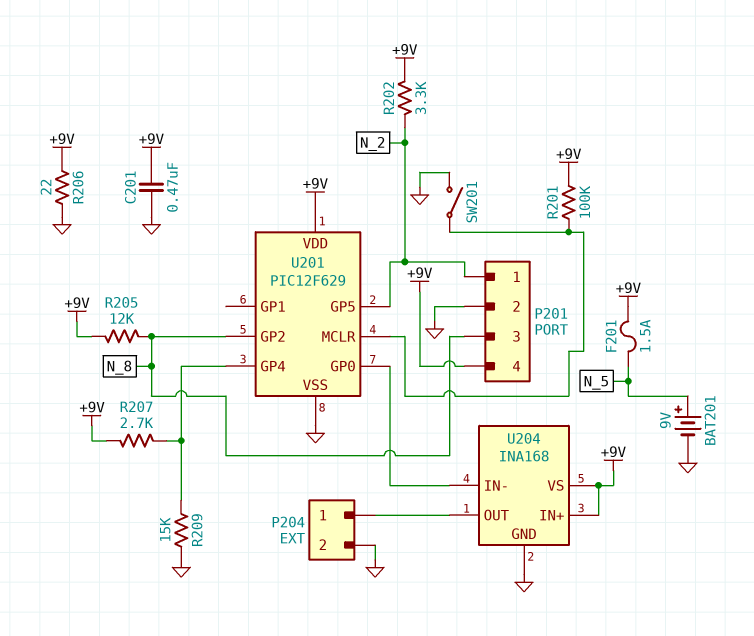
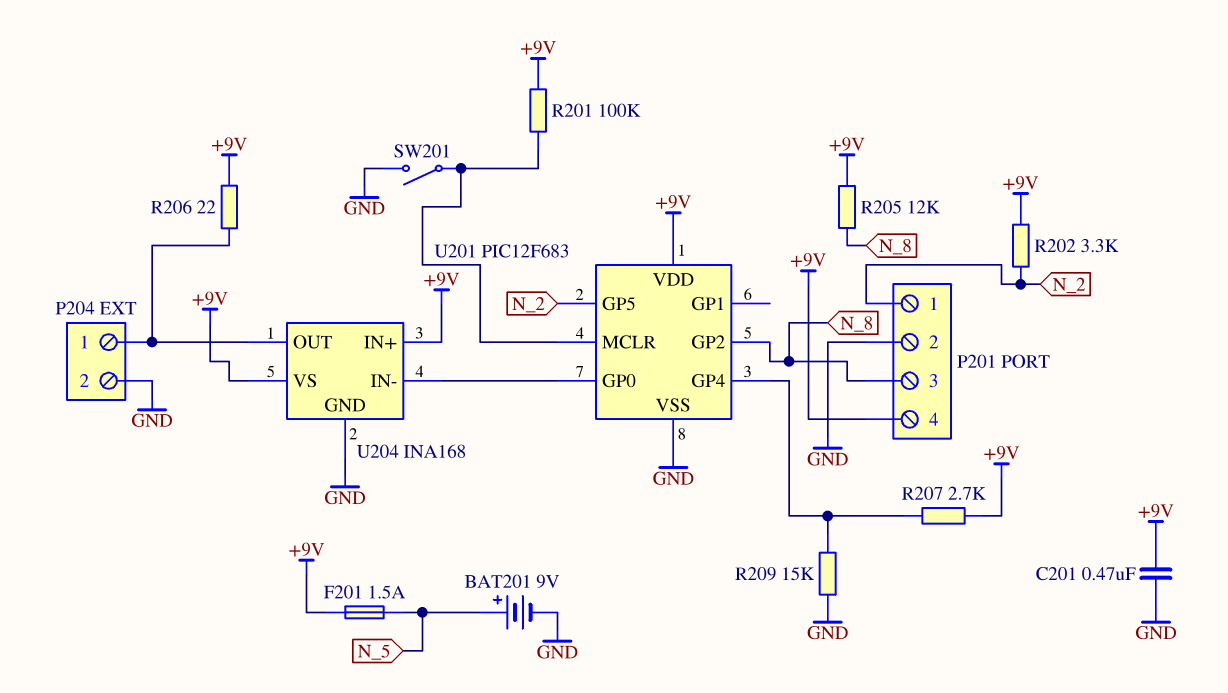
R206: 22 (+9V, GND) -> 22 (+9V, P204/1)
U201: PIC12F629 -> PIC12F683

